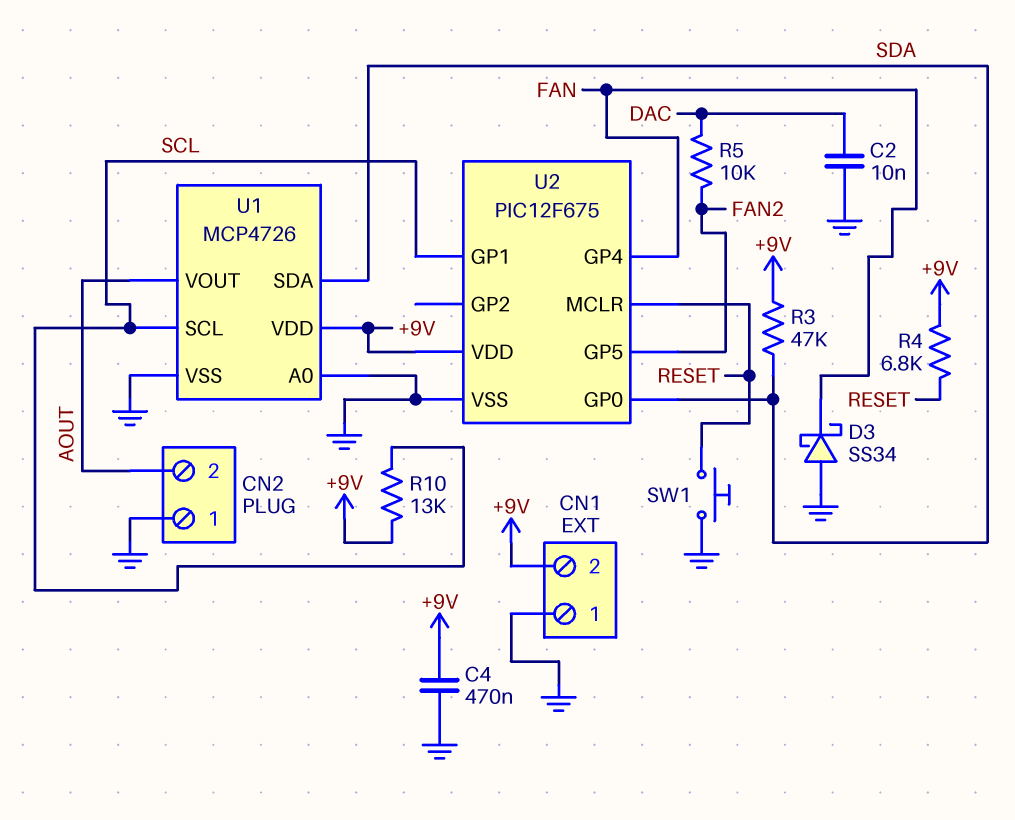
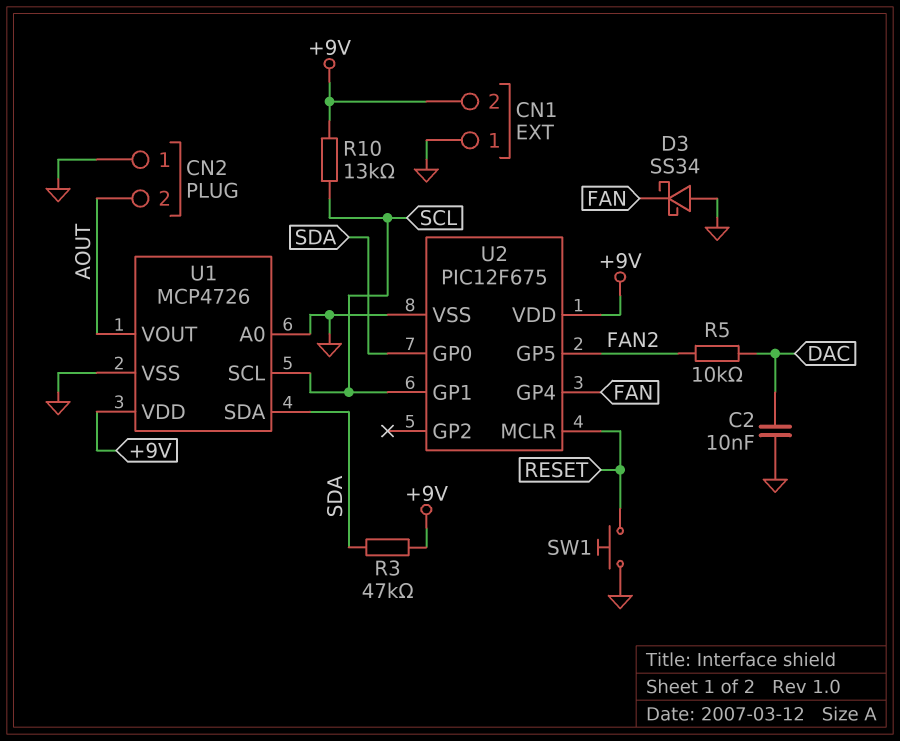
C4: 470nF (+9V, GND) -> none
R4: 6.8k (+9V, RESET) -> none

